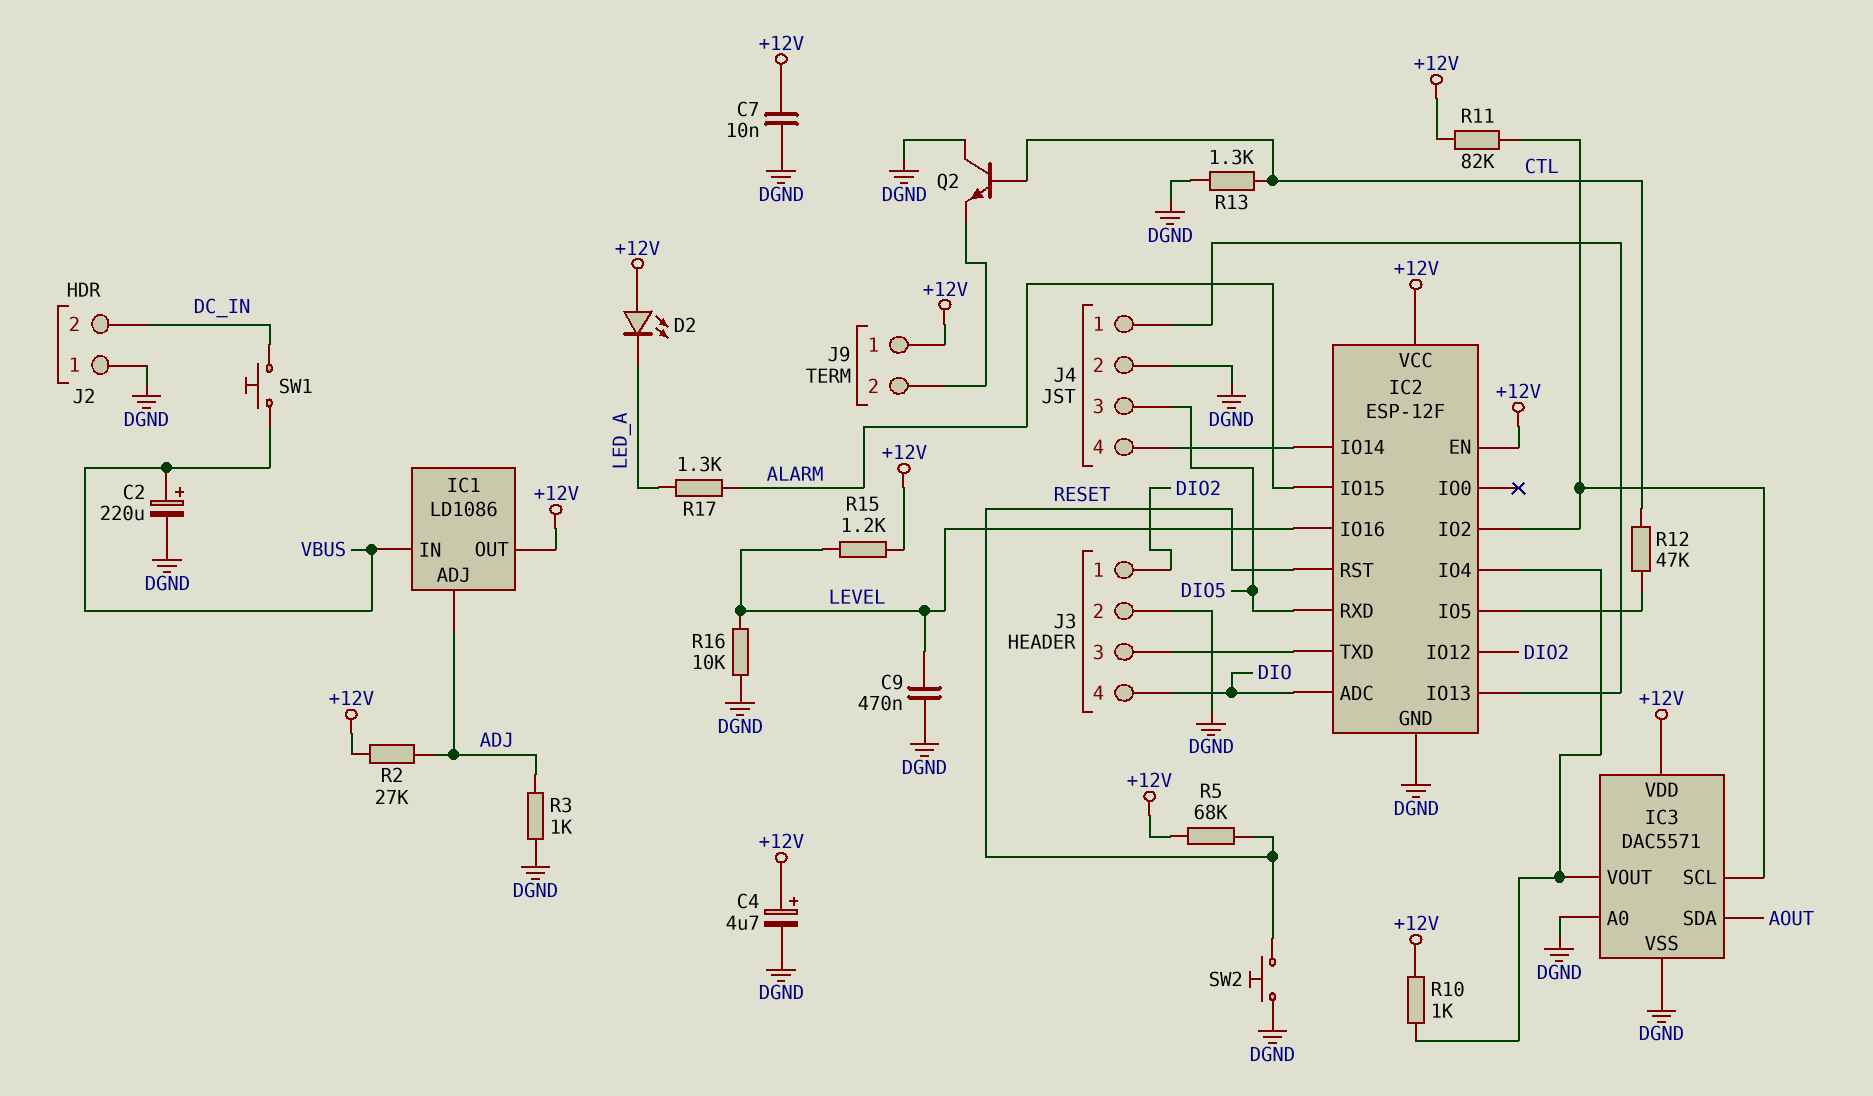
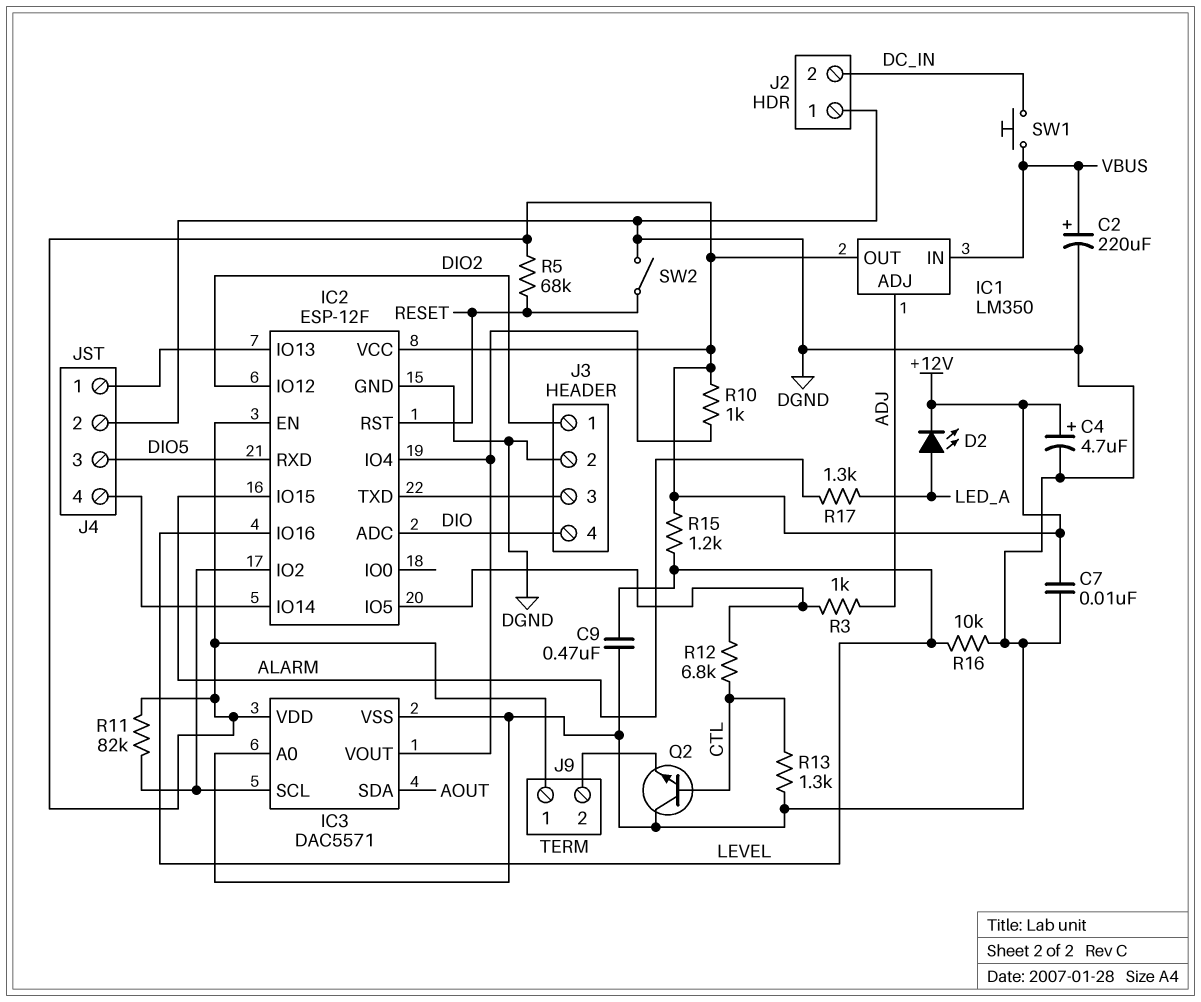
D2: LED (A +12V, K LED_A) -> LED (A LED_A, K +12V)
IC1: LD1086 -> LM350
R2: 27k (+12V, ADJ) -> none
R3: 1k (ADJ, DGND) -> 1k (ADJ, IC2/IO5)
R12: 47k (CTL, IC2/IO5) -> 6.8k (CTL, IC2/IO5)
SW2: button (DGND, RESET) -> switch (DGND, RESET)

